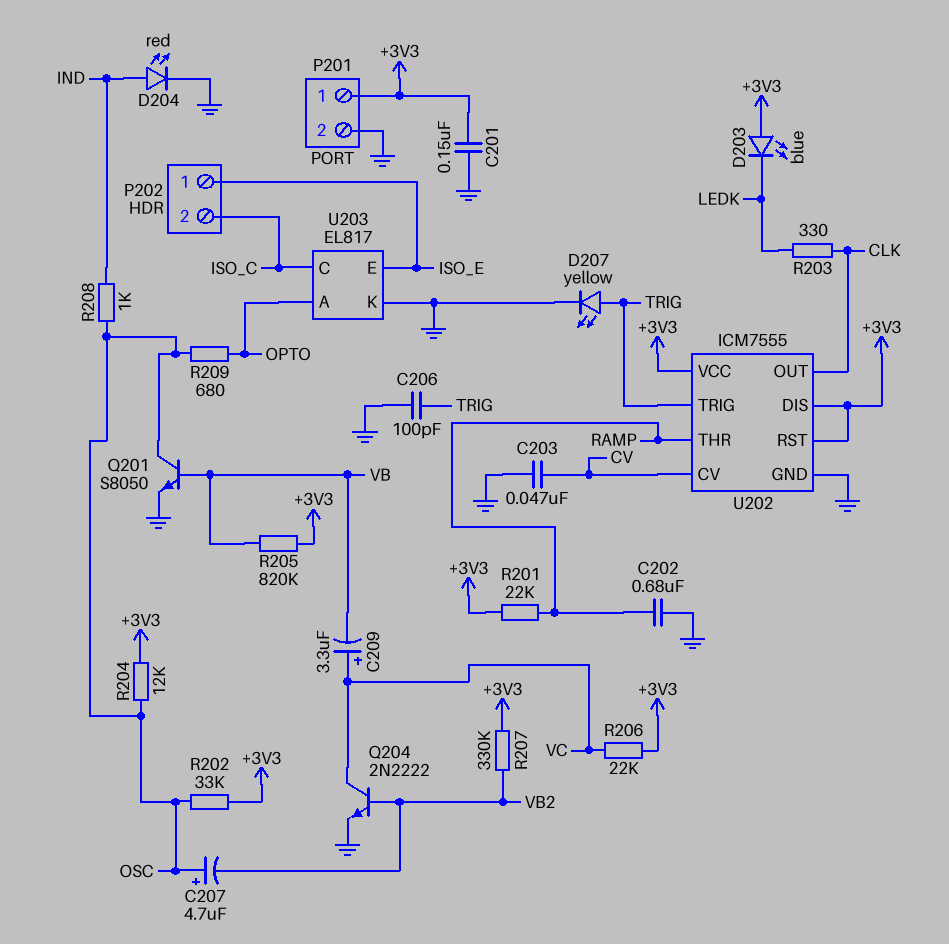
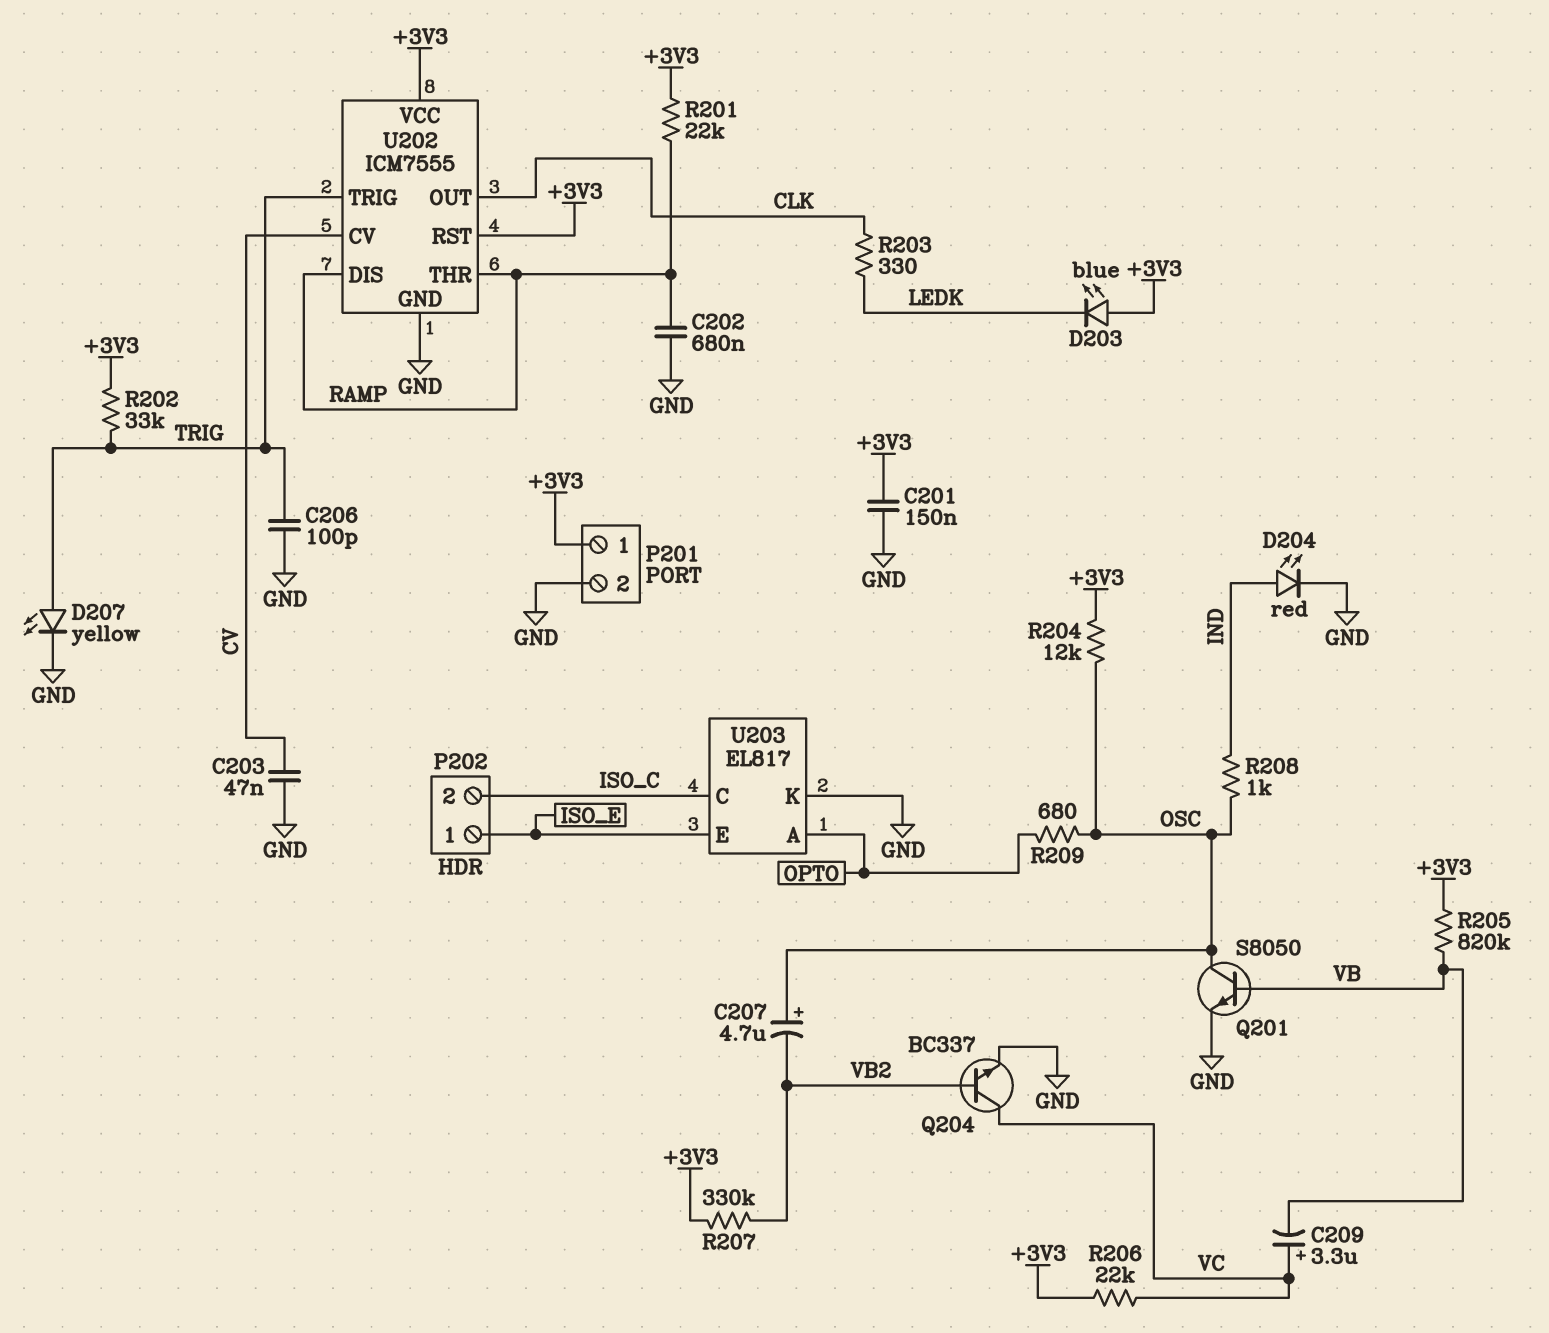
Q204: NPN 2N2222 (B VB2, C VC, E GND) -> NPN BC337 (B VB2, C VC, E GND)
R202: 33k (+3V3, OSC) -> 33k (+3V3, TRIG)
U202 pin DIS: +3V3 -> RAMP

